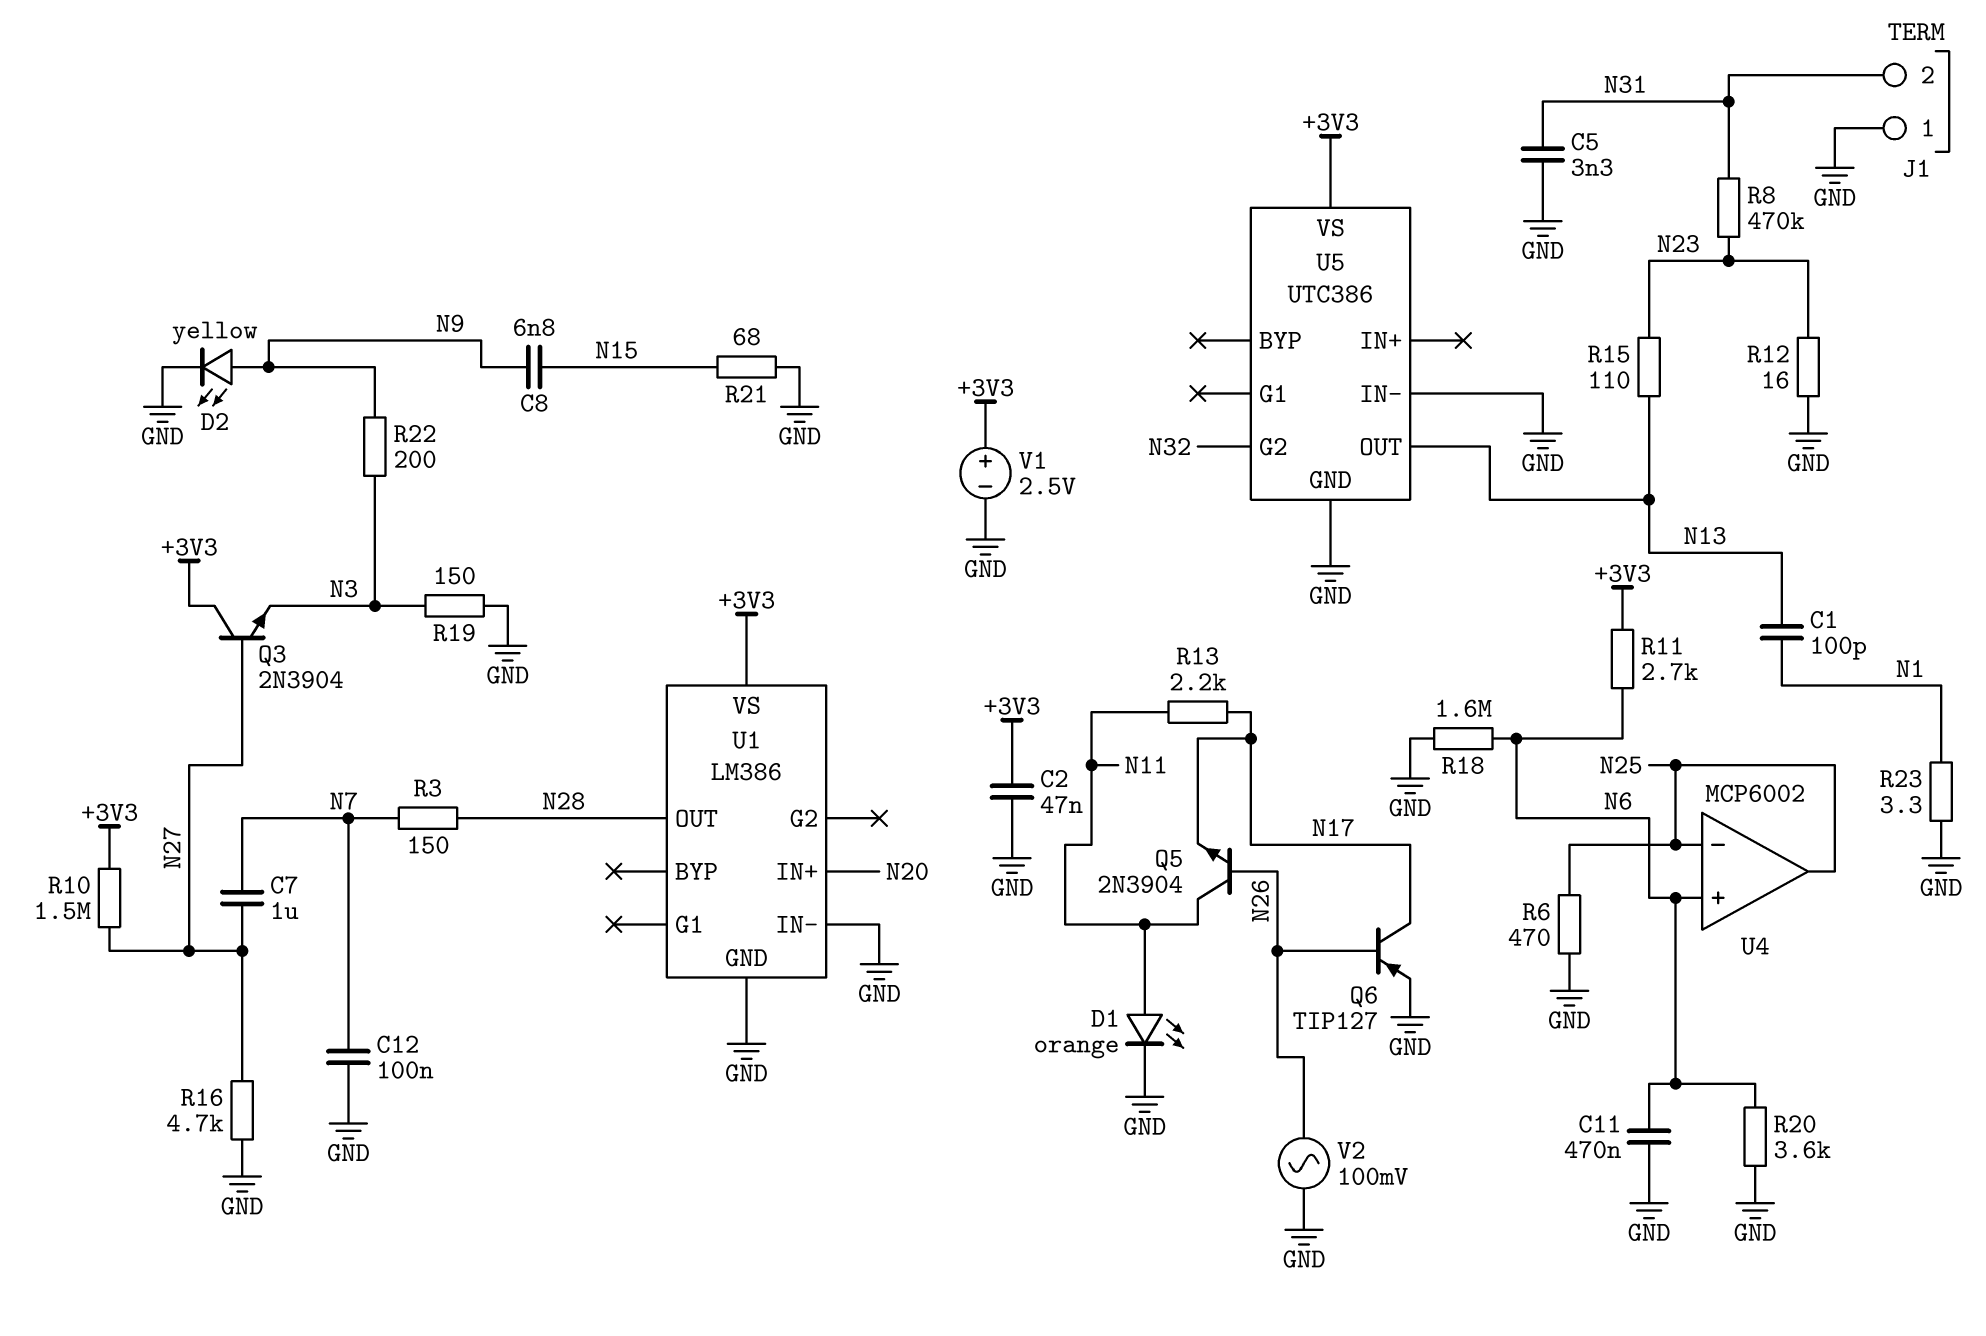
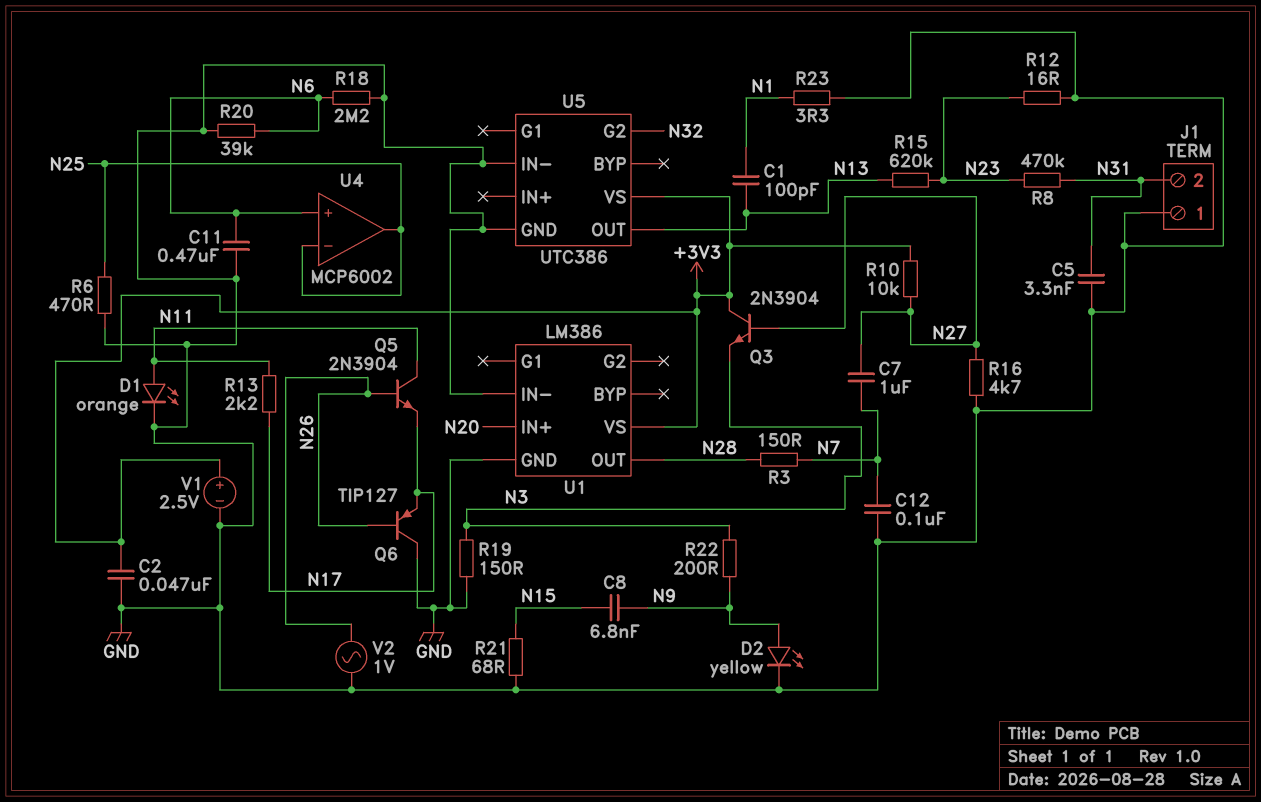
Q6: PNP TIP127 (B N26, C N17, E GND) -> PNP TIP127 (B N26, C GND, E N17)
R10: 1.5M (+3V3, N27) -> 10k (+3V3, N27)
R11: 2.7k (+3V3, N6) -> none
R15: 110 (N13, N23) -> 620k (N13, N23)
R18: 1.6M (GND, N6) -> 2.2M (GND, N6)
R20: 3.6k (GND, N6) -> 39k (GND, N6)
V2: AC 100mV (GND, N26) -> AC 1V (GND, N26)

